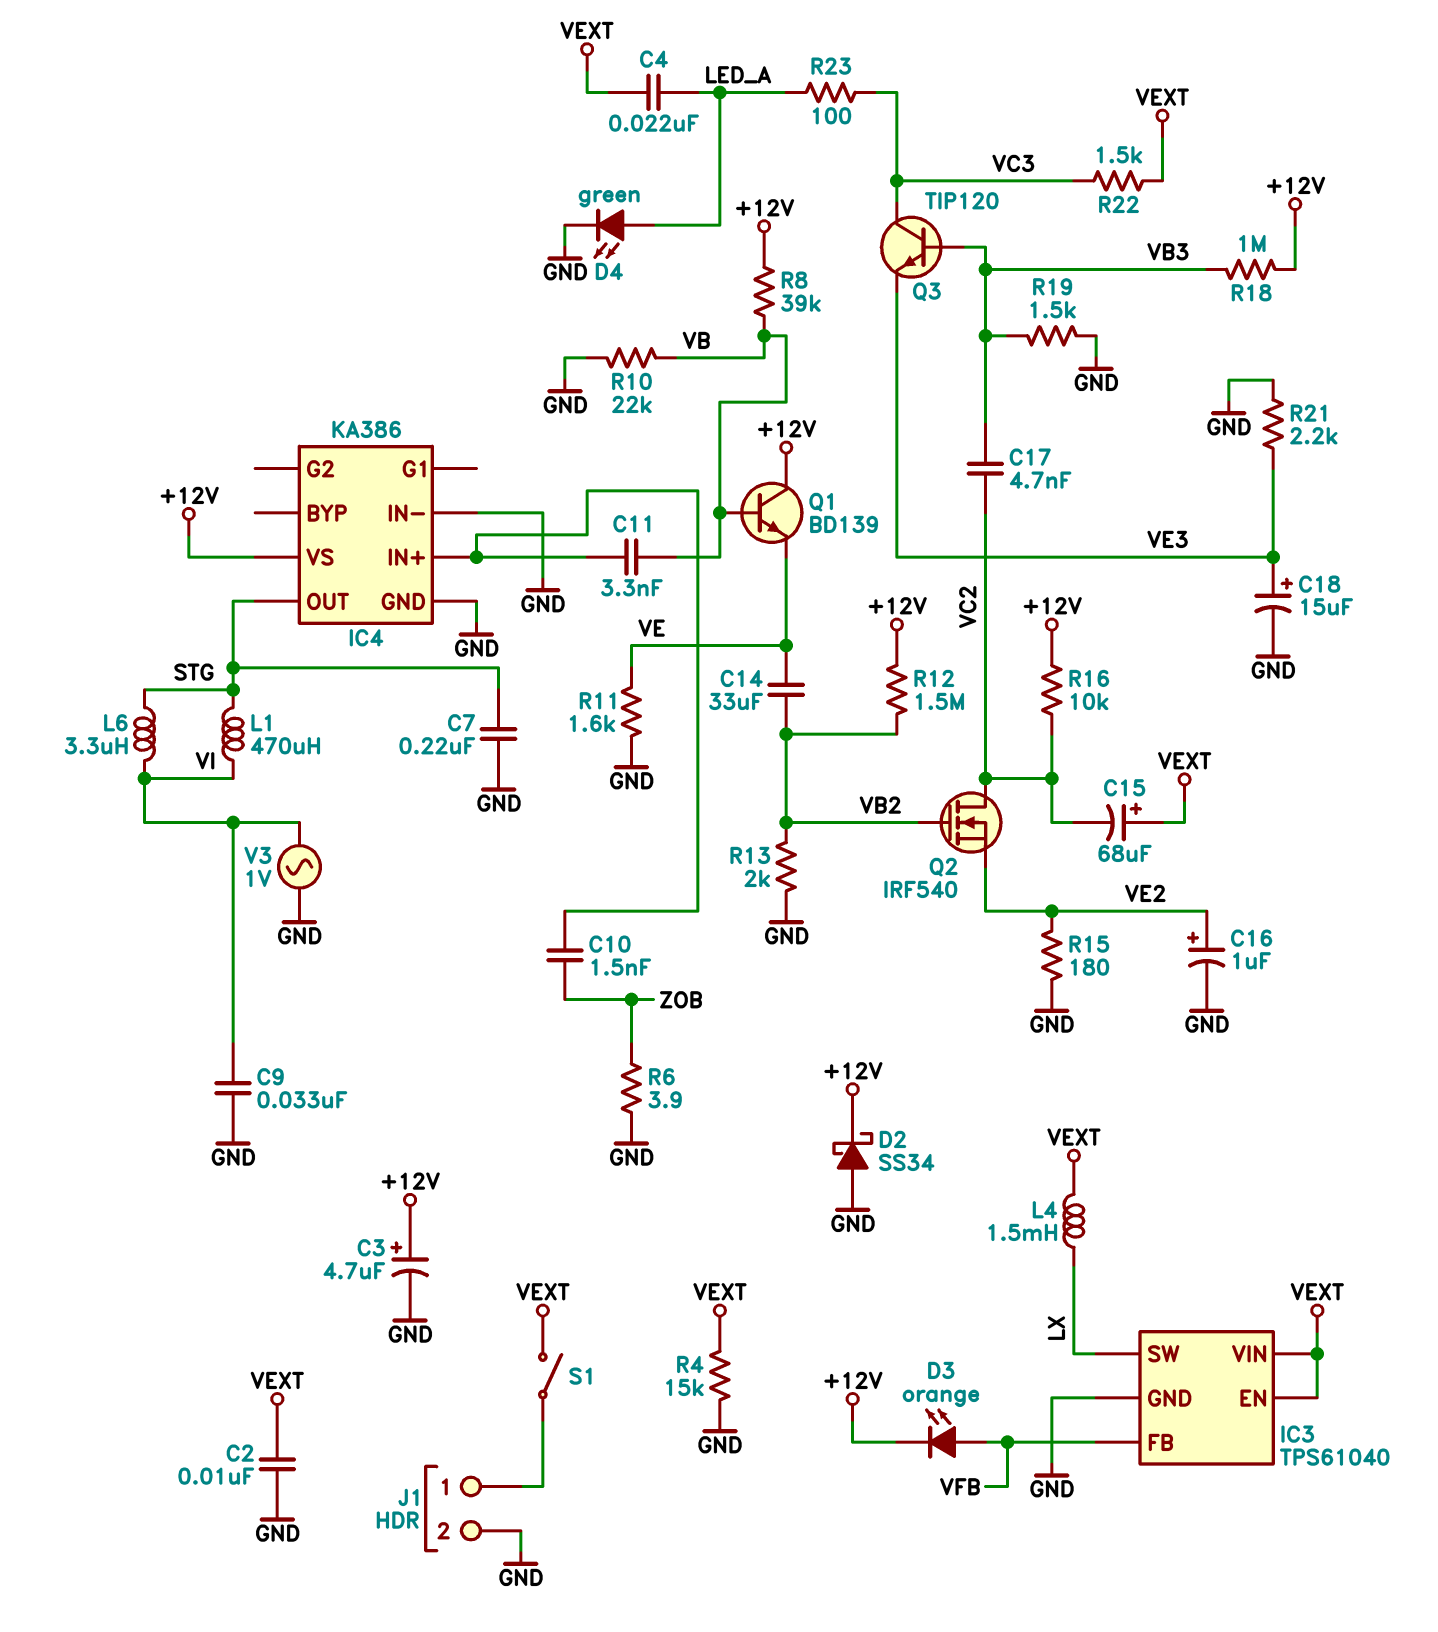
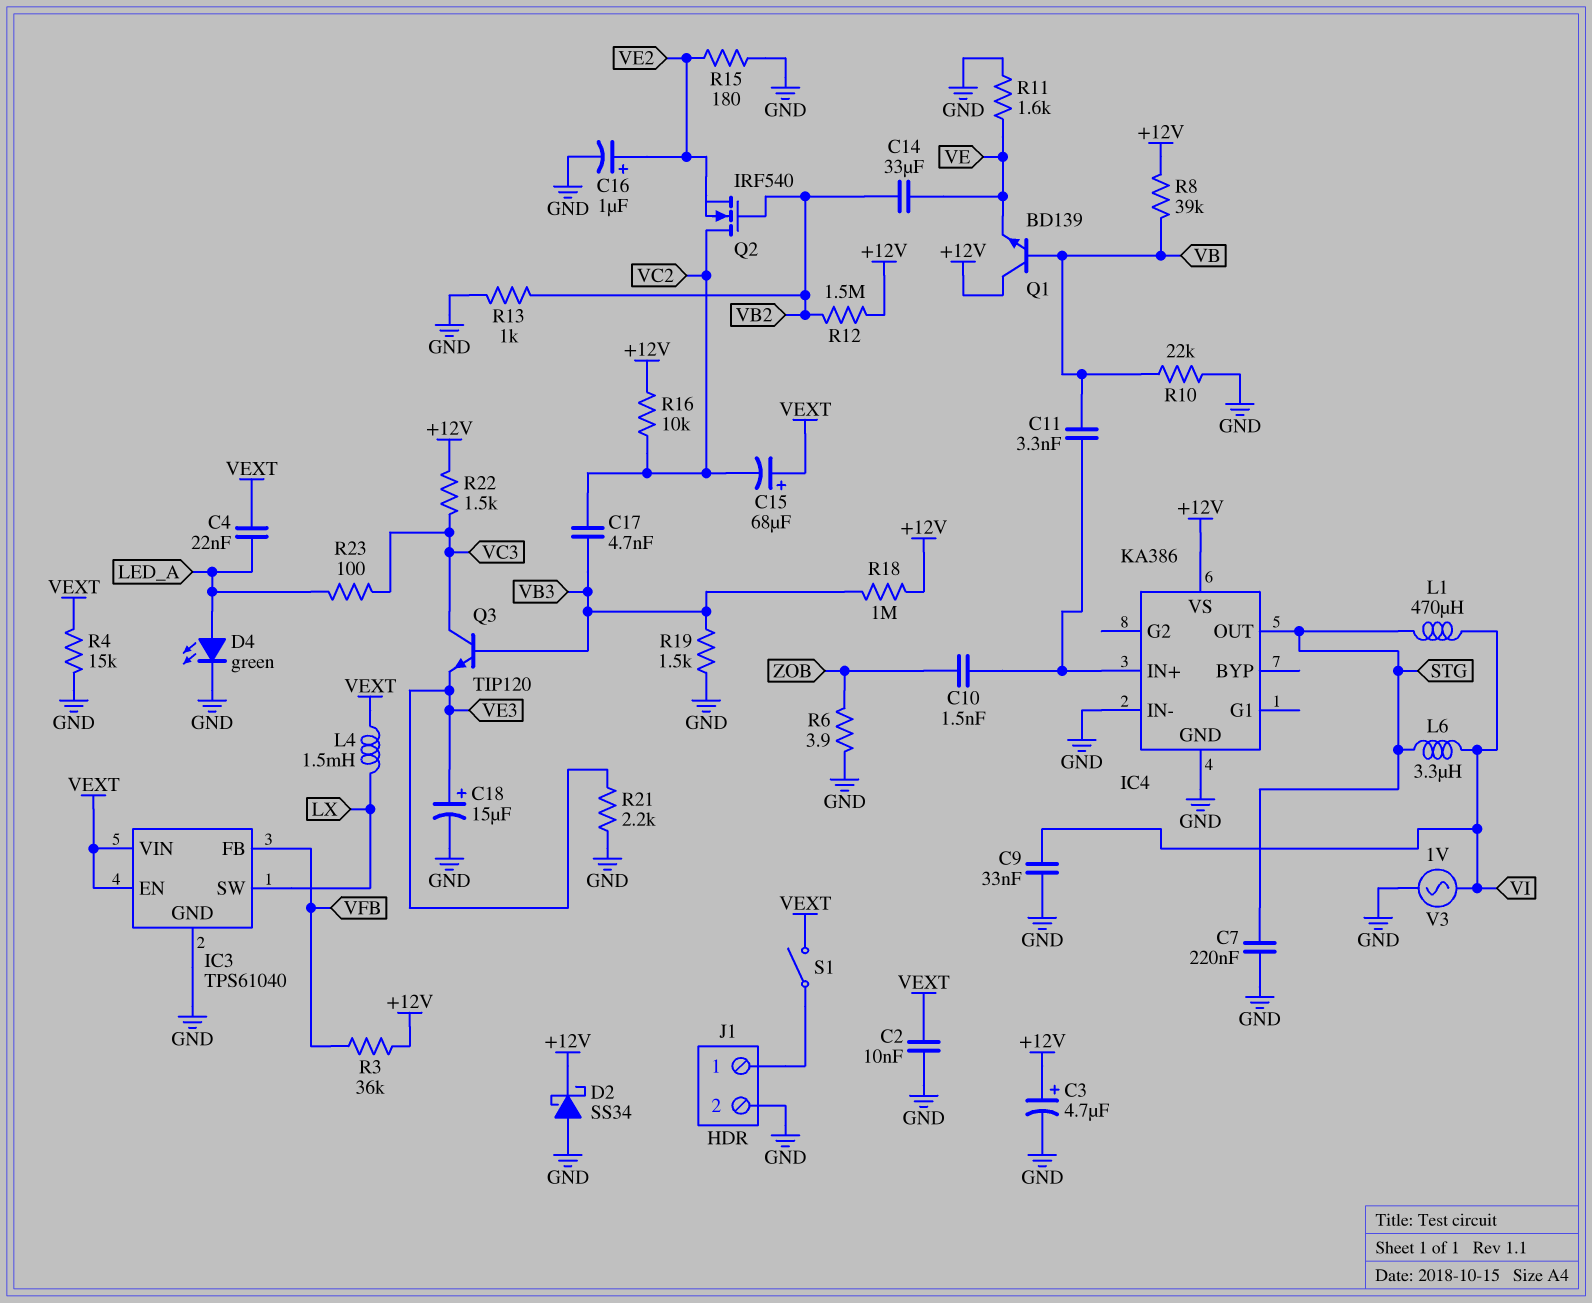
D3: LED orange (A VFB, K +12V) -> none
R3: none -> 36k (+12V, VFB)
R13: 2k (GND, VB2) -> 1k (GND, VB2)
R22: 1.5k (VC3, VEXT) -> 1.5k (+12V, VC3)

